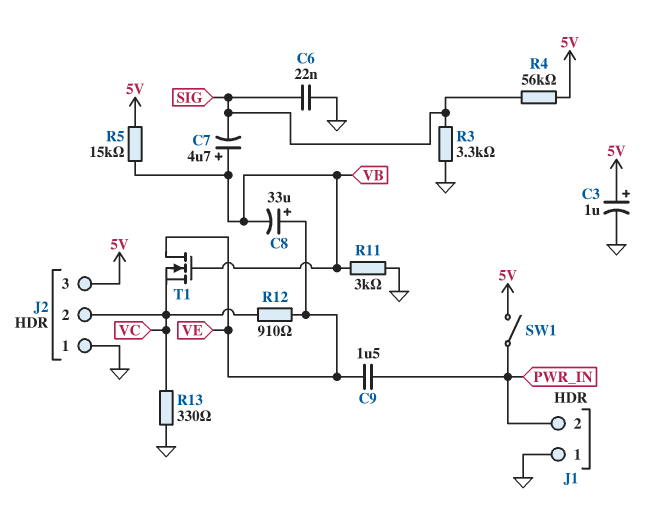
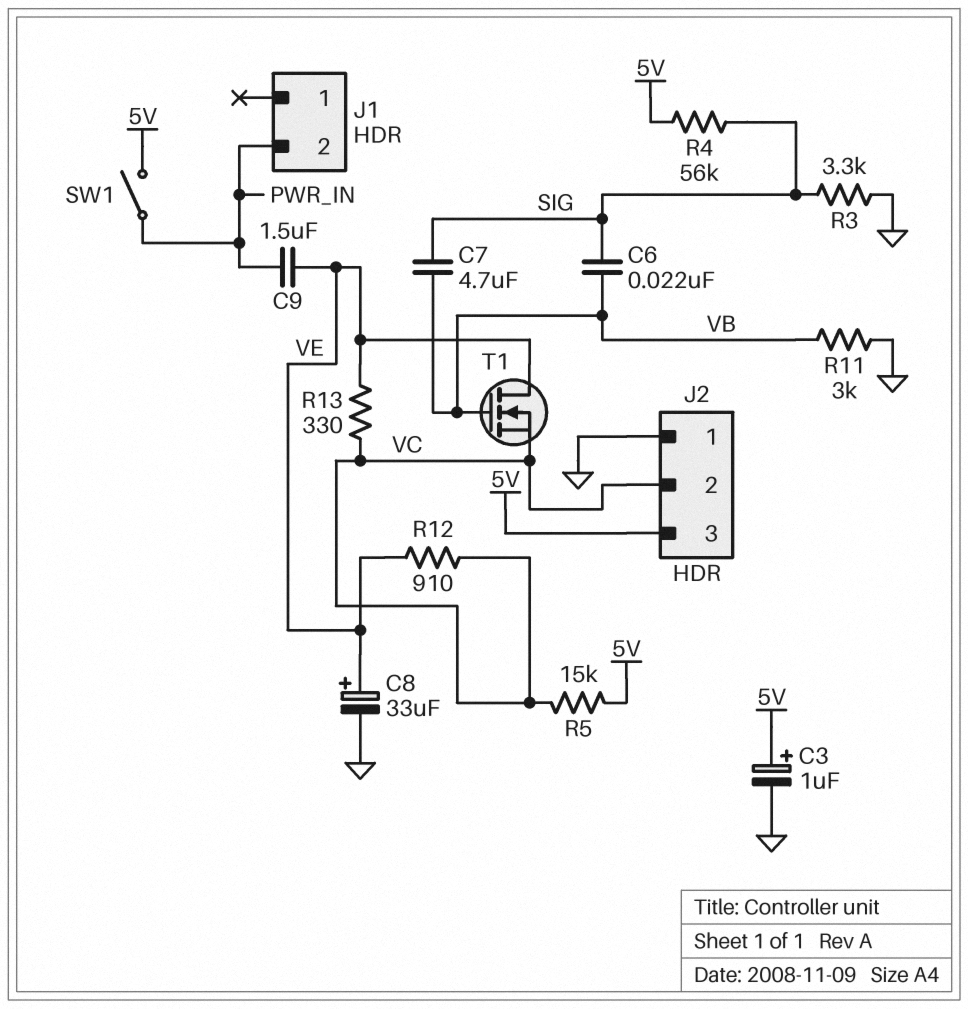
C6: 22nF (GND, SIG) -> 22nF (SIG, VB)
C7: 4.7uF (plus VB, minus SIG) -> 4.7uF (SIG, VB)
C8: 33uF (plus VE, minus VB) -> 33uF (plus VE, minus GND)
J1 pin 1: GND -> none
R5: 15k (5V, VB) -> 15k (5V, VC)
R13: 330 (GND, VC) -> 330 (VC, VE)

